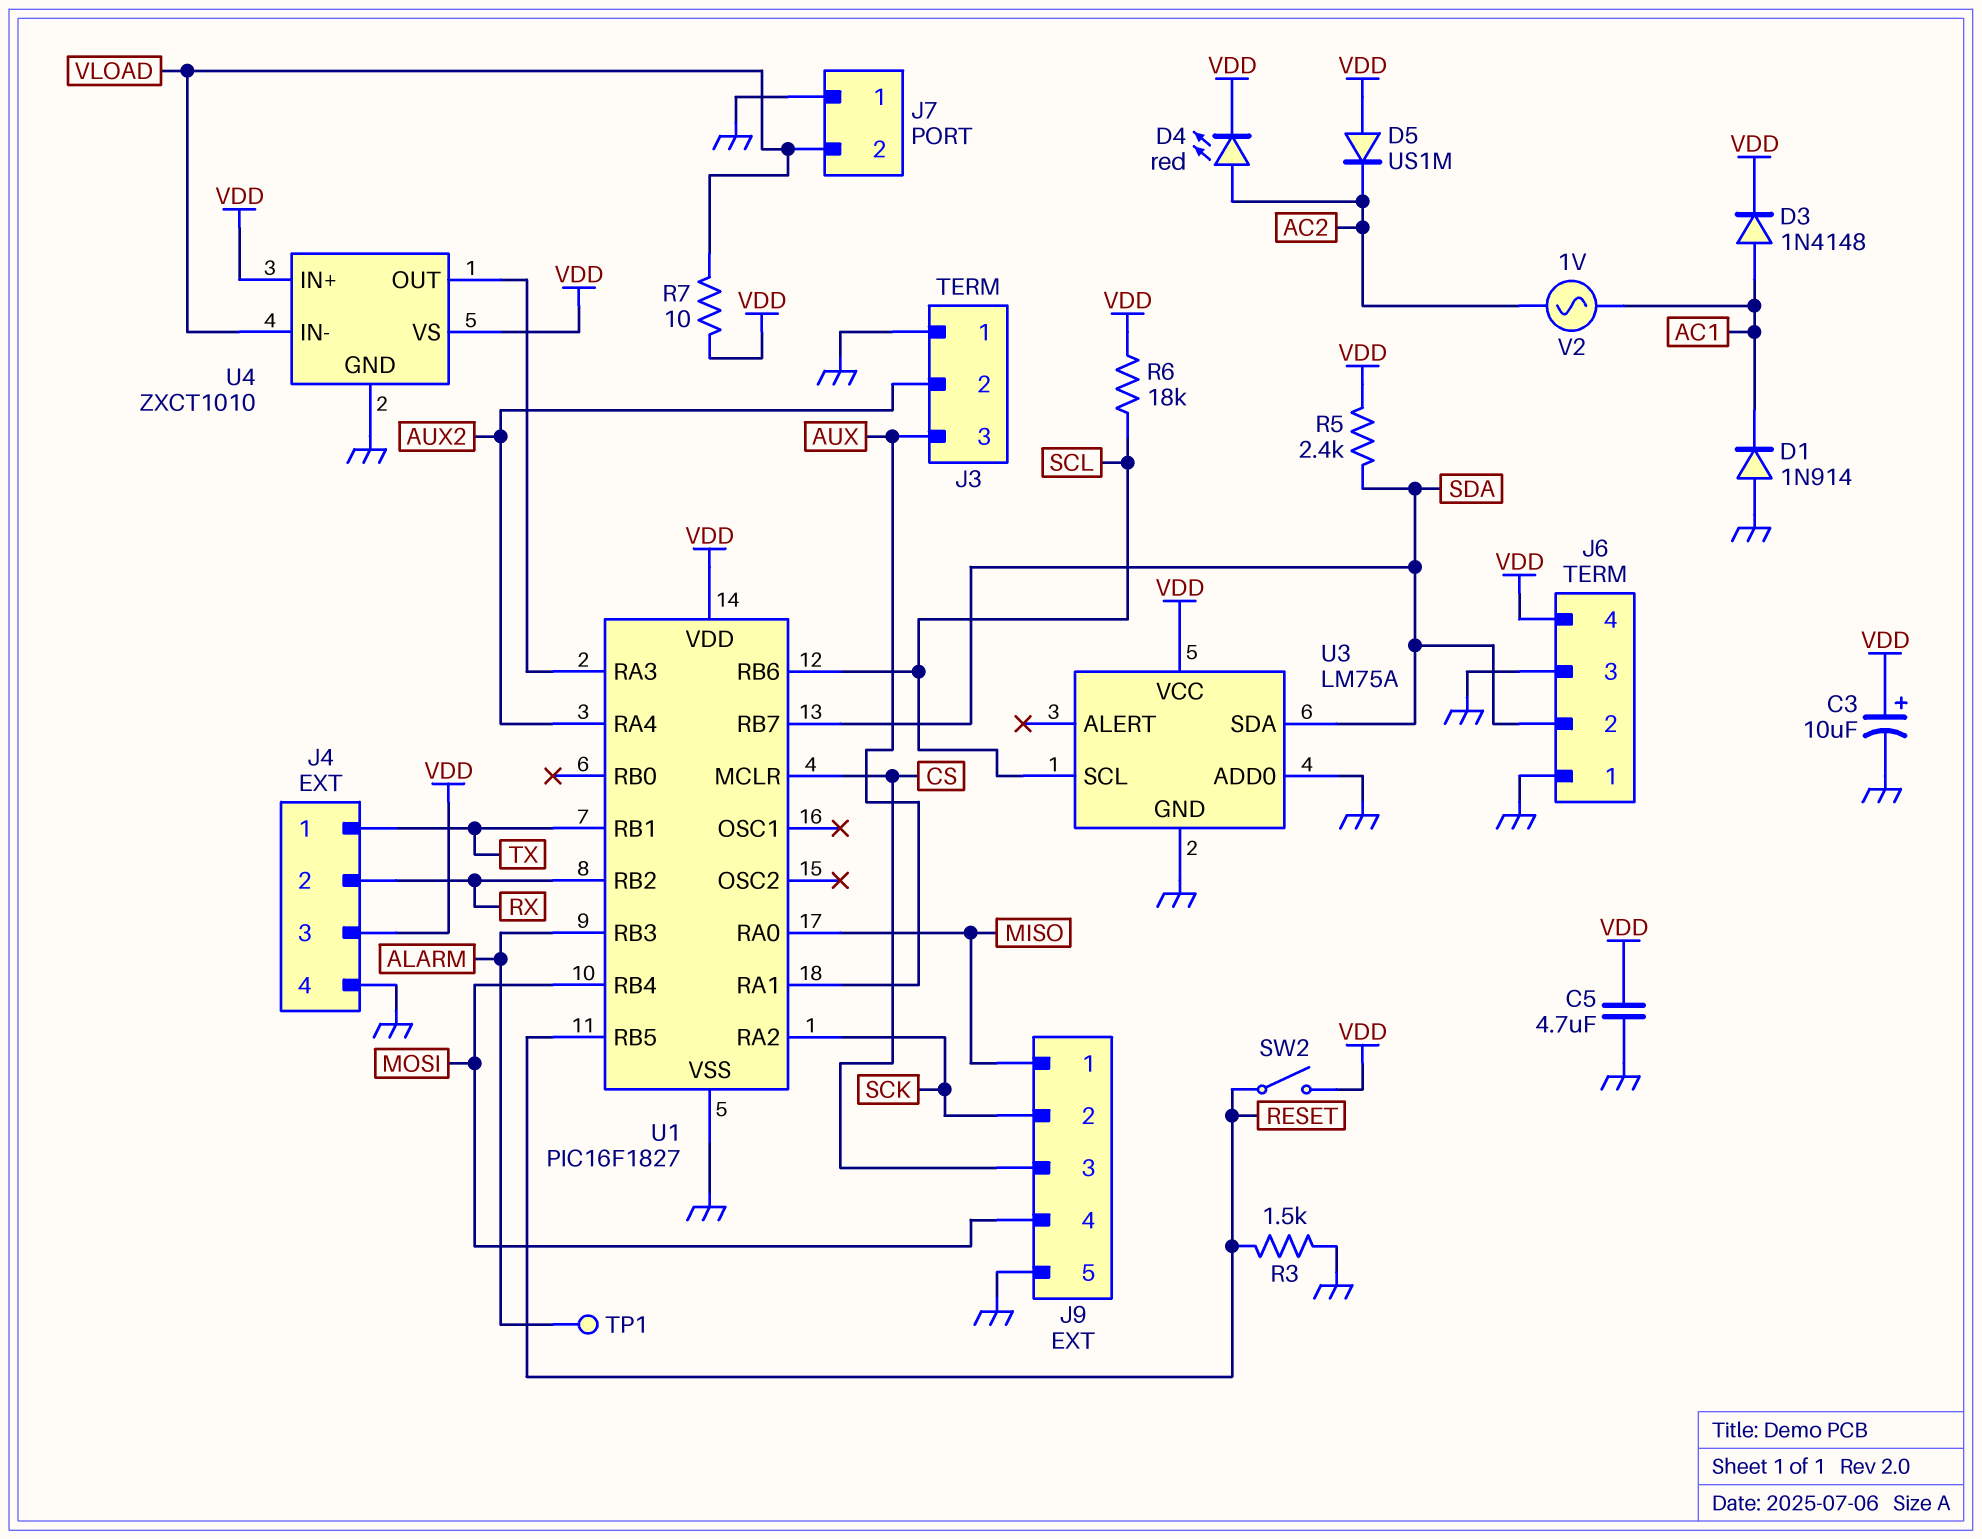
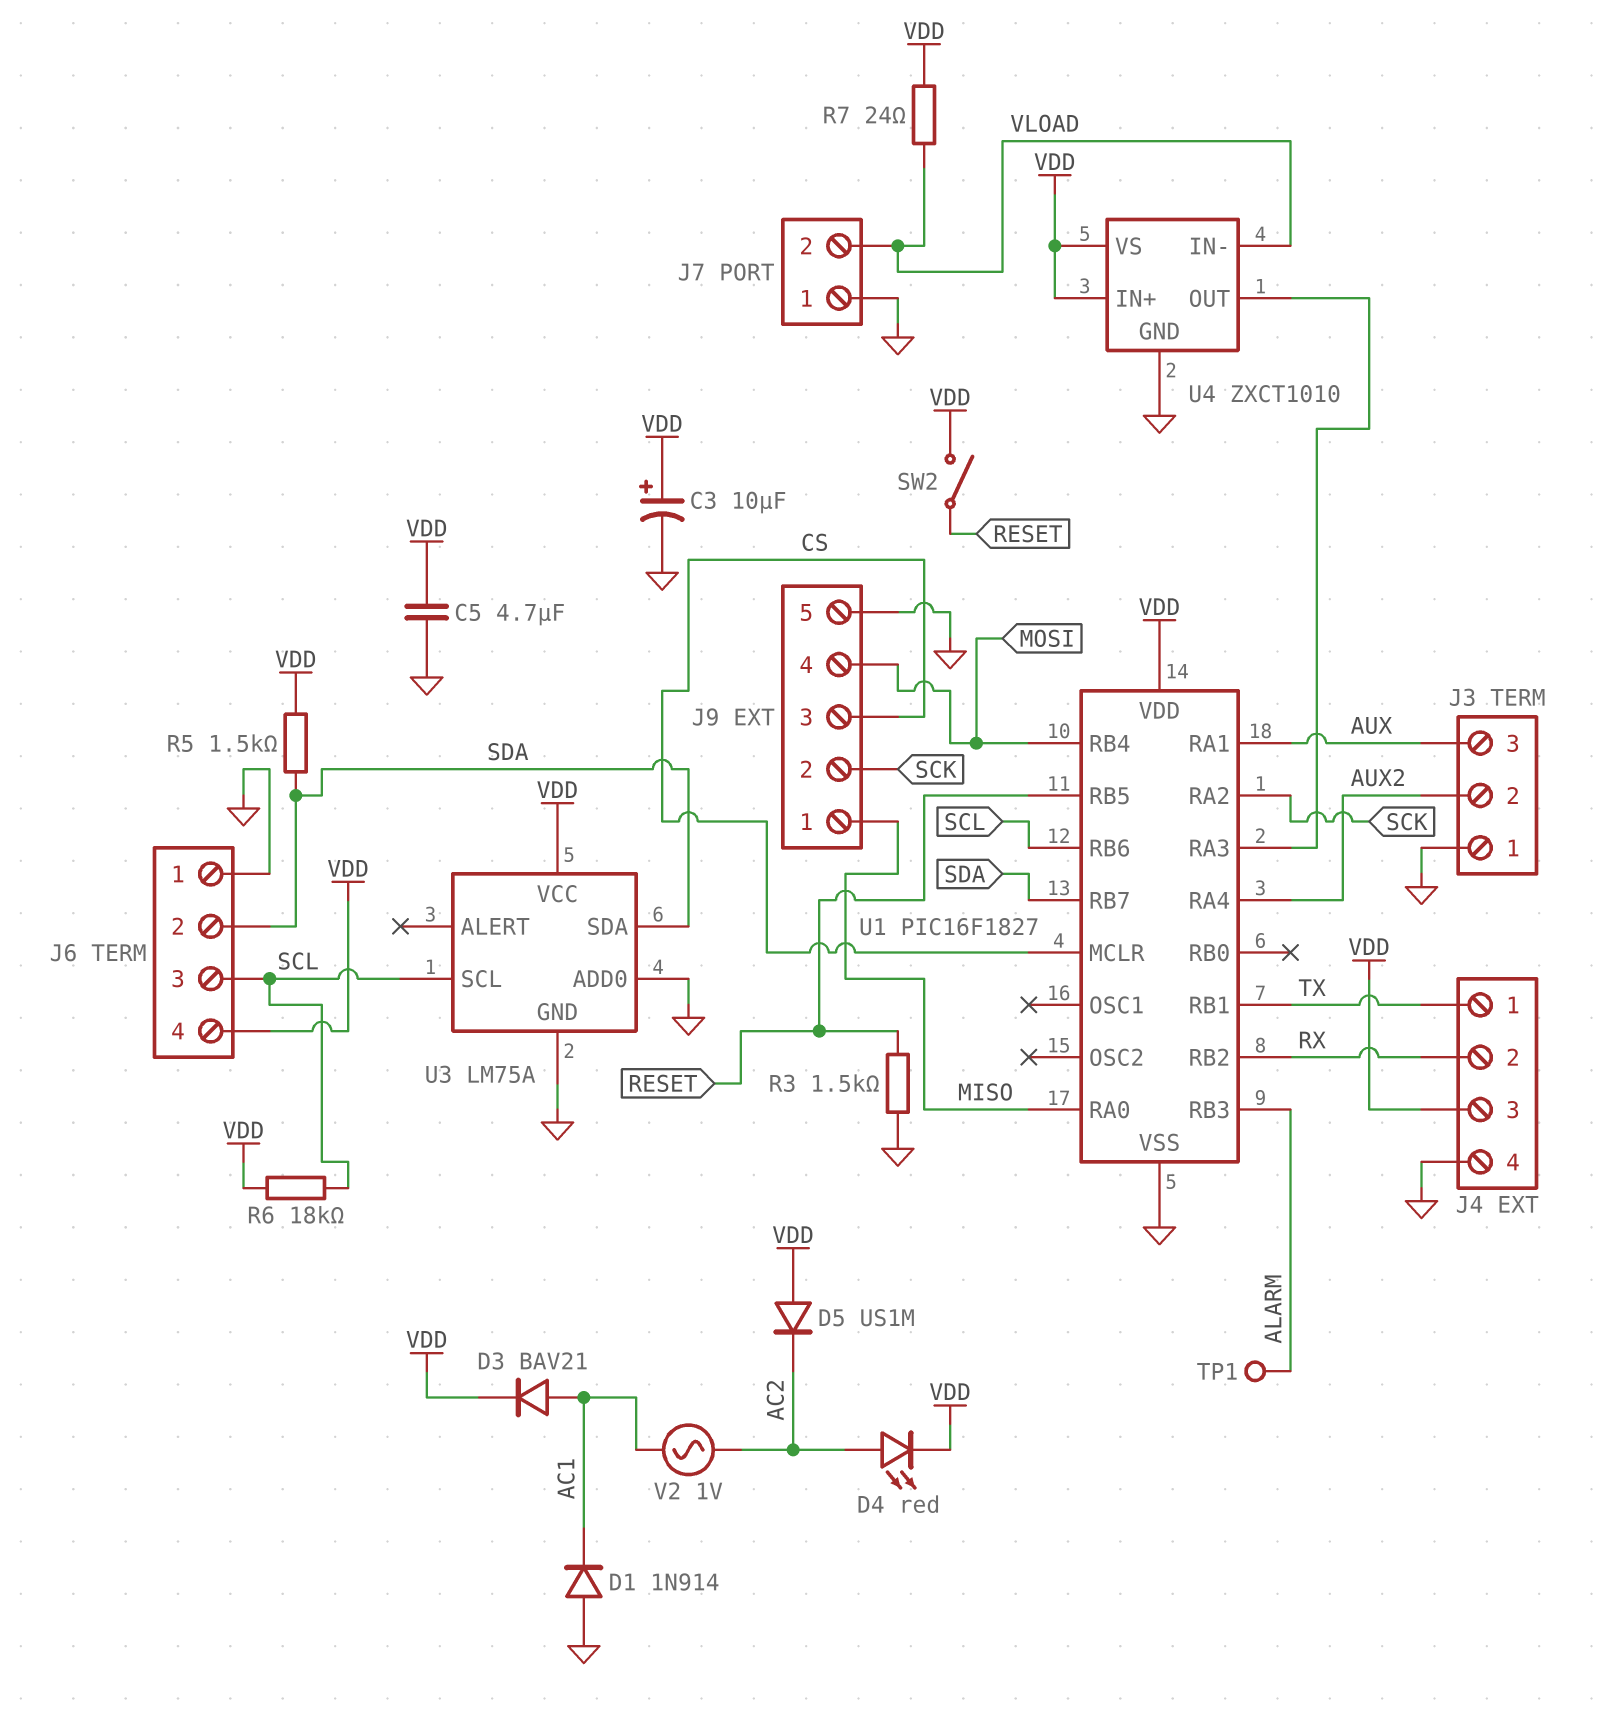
D3: diode 1N4148 (A AC1, K VDD) -> diode BAV21 (A AC1, K VDD)
J6 pin 3: GND -> SCL
R5: 2.4k (SDA, VDD) -> 1.5k (SDA, VDD)
R7: 10 (VDD, VLOAD) -> 24 (VDD, VLOAD)

